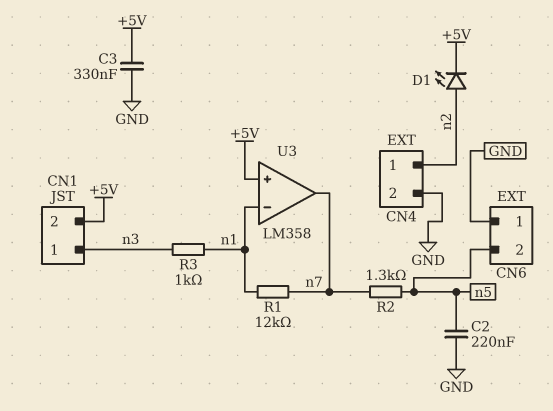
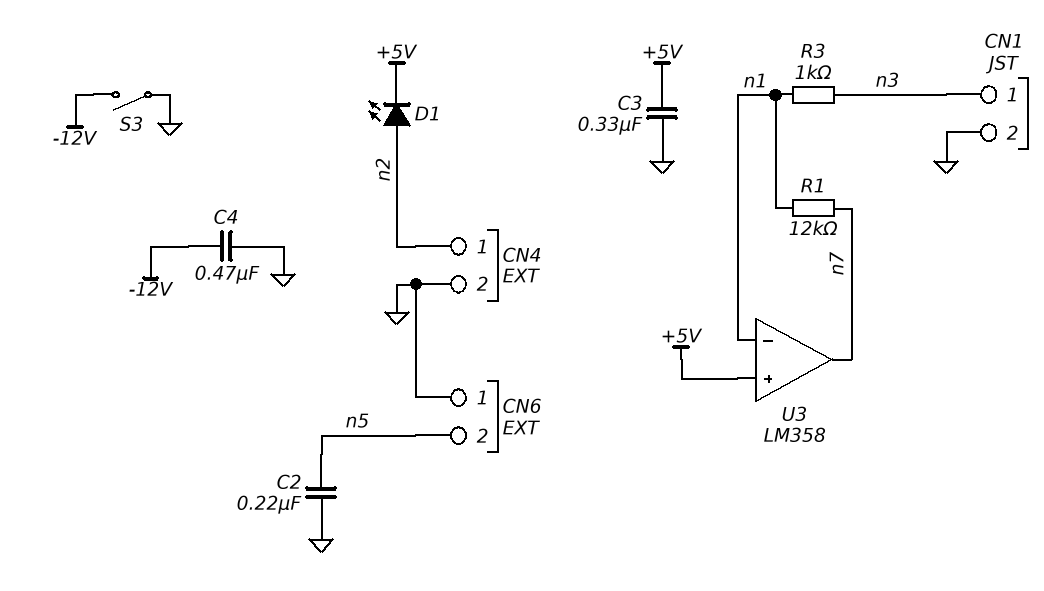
C4: none -> 470nF (-12V, GND)
CN1 pin 2: +5V -> GND
R2: 1.3k (n5, n7) -> none
S3: none -> switch (-12V, GND)

